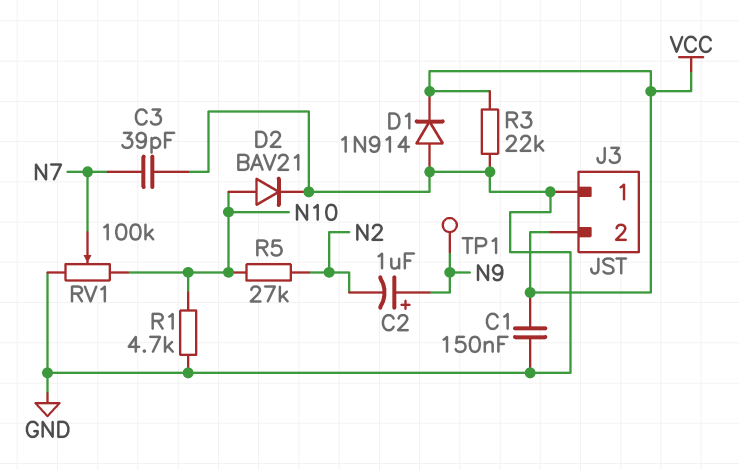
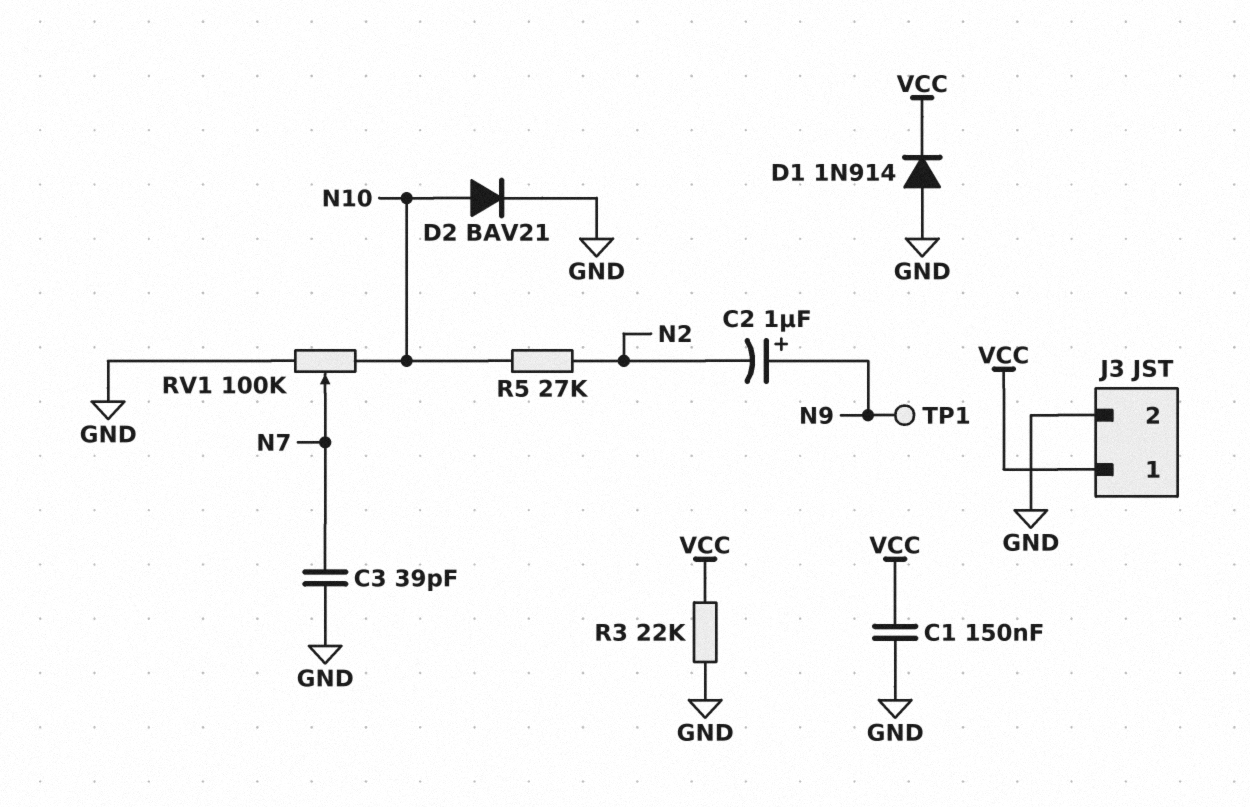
J3 pin 1: GND -> VCC
J3 pin 2: VCC -> GND
R1: 4.7k (GND, N10) -> none

